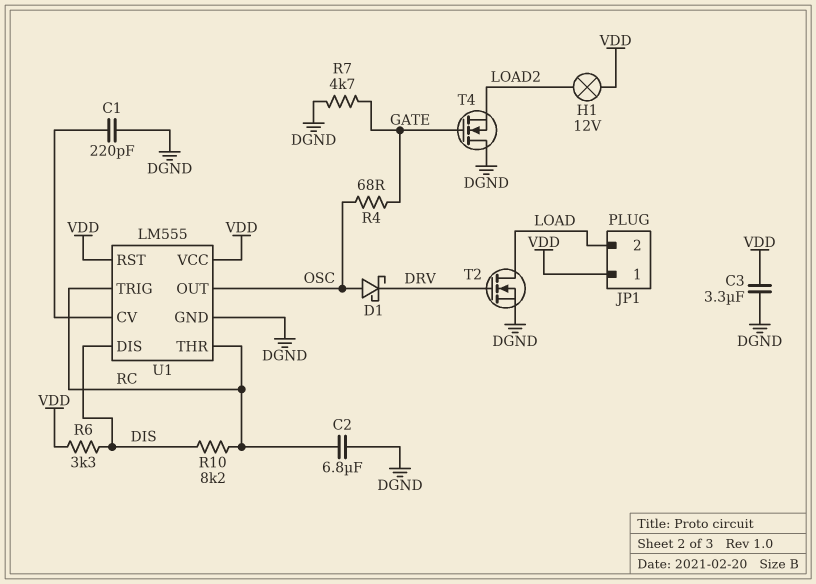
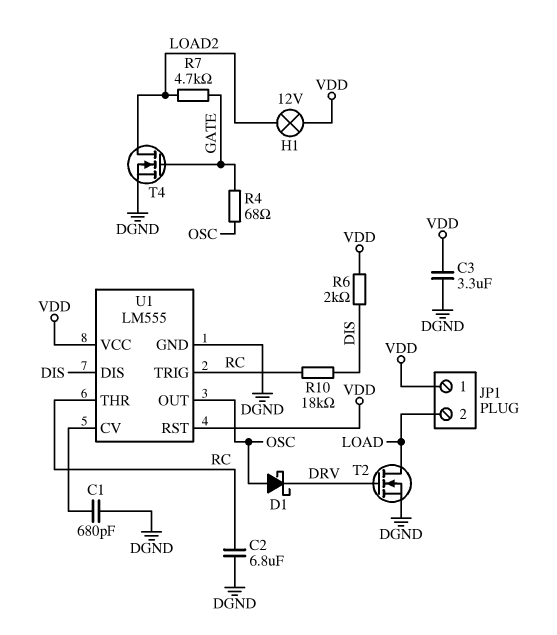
C1: 220pF (DGND, U1/CV) -> 680pF (DGND, U1/CV)
R6: 3.3k (DIS, VDD) -> 2k (DIS, VDD)
R7: 4.7k (DGND, GATE) -> 4.7k (GATE, LOAD2)
R10: 8.2k (DIS, RC) -> 18k (DIS, RC)
T4: NMOS (G GATE, D DGND, S LOAD2) -> NMOS (G GATE, D LOAD2, S DGND)

